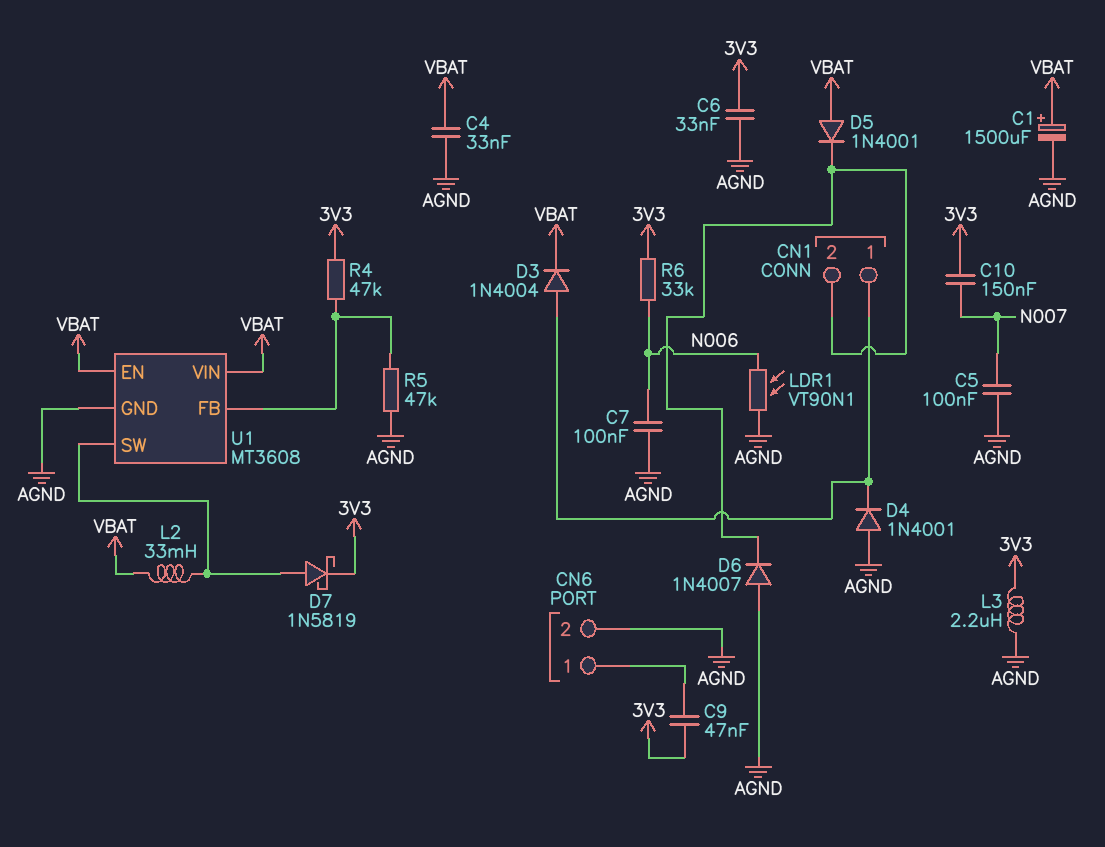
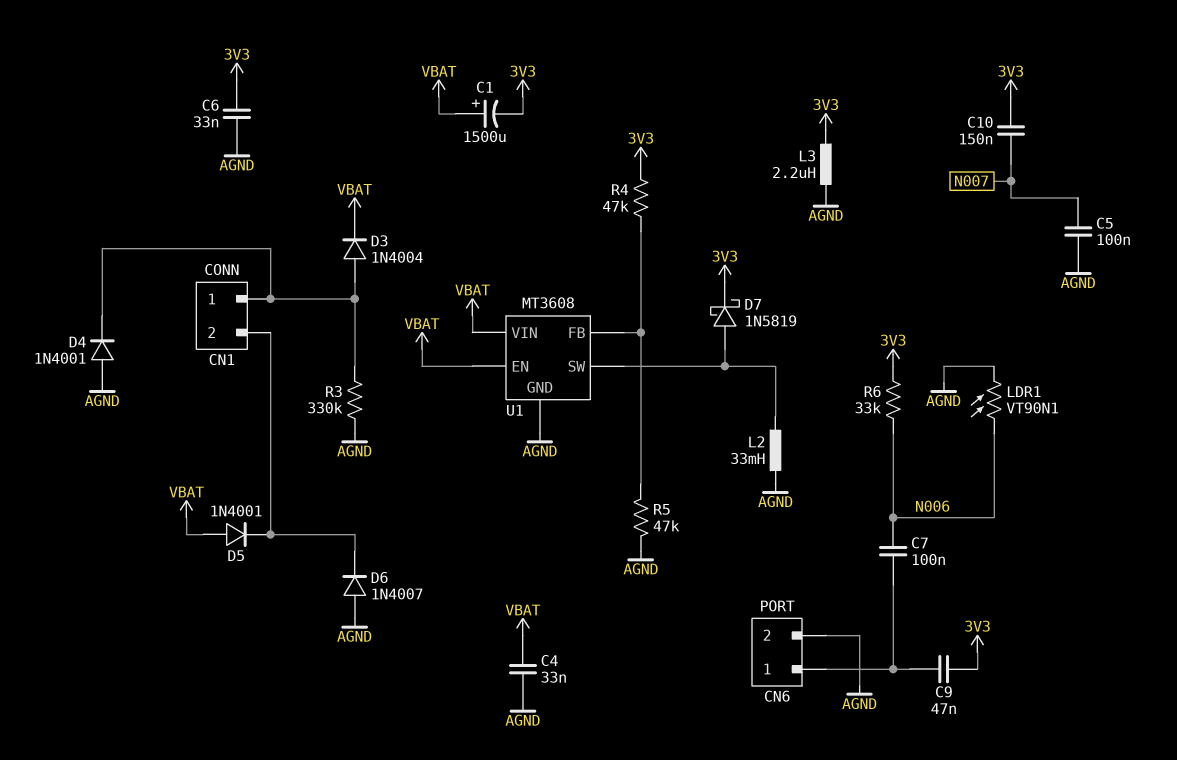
C1: 1500uF (plus VBAT, minus AGND) -> 1500uF (plus VBAT, minus 3V3)
C7: 100nF (AGND, N006) -> 100nF (CN6/1, N006)
L2: 33mH (U1/SW, VBAT) -> 33mH (AGND, U1/SW)
R3: none -> 330k (AGND, CN1/1)

